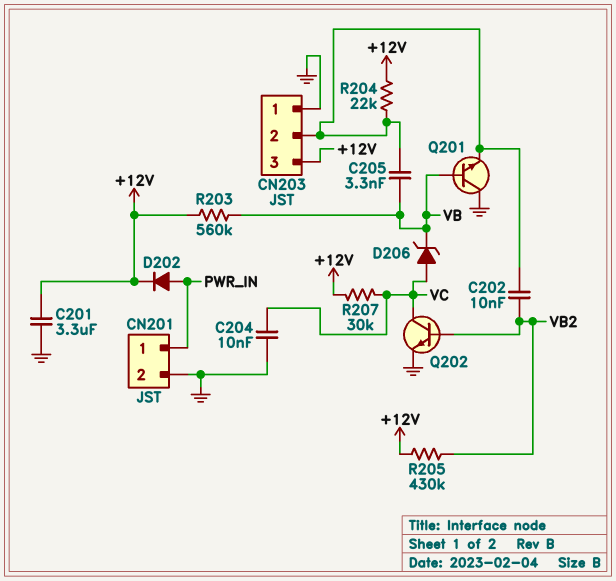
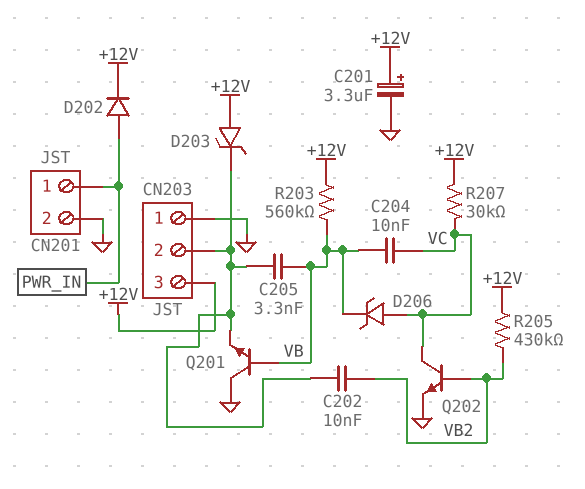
C201: 3.3uF (+12V, GND) -> 3.3uF (plus +12V, minus GND)
C204: 10nF (GND, VC) -> 10nF (VB, VC)
D203: none -> zener (A +12V, K CN203/2)
R204: 22k (+12V, CN203/2) -> none

